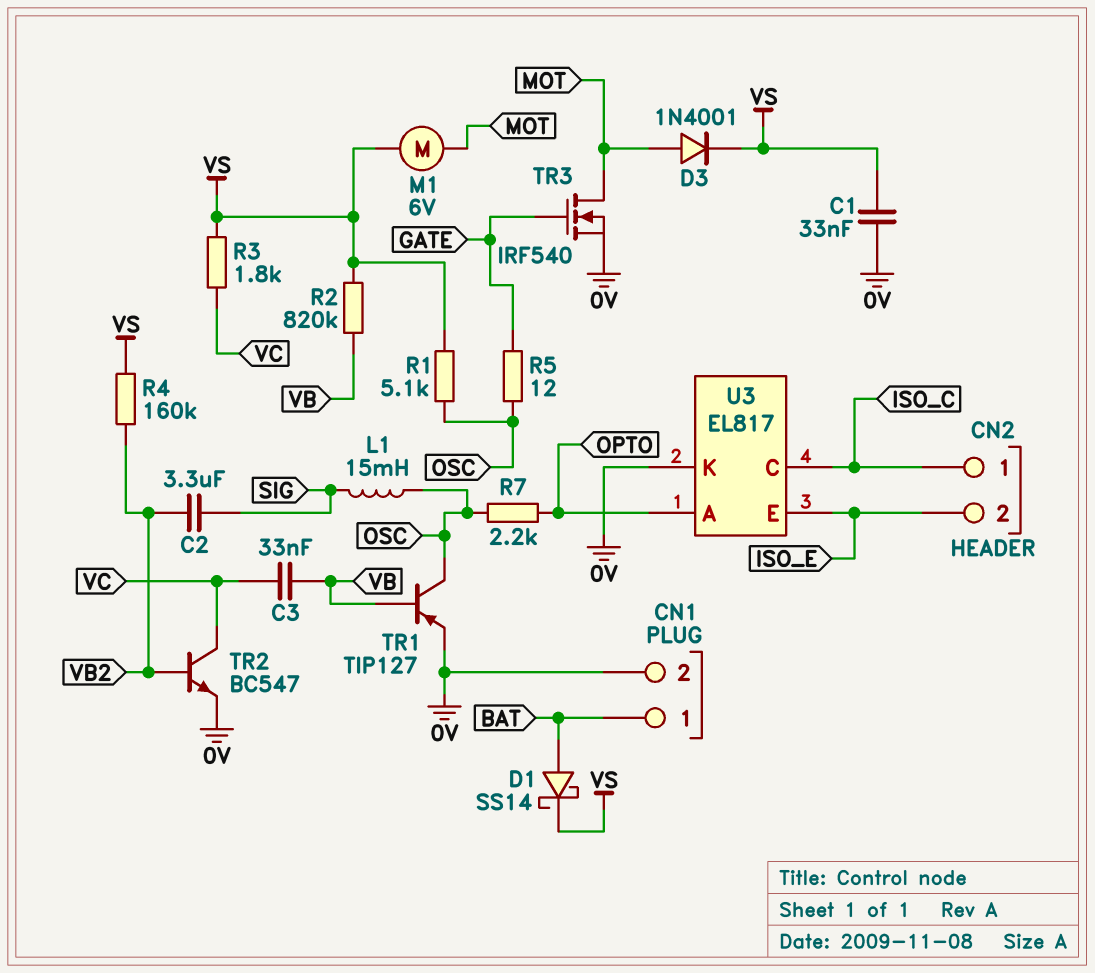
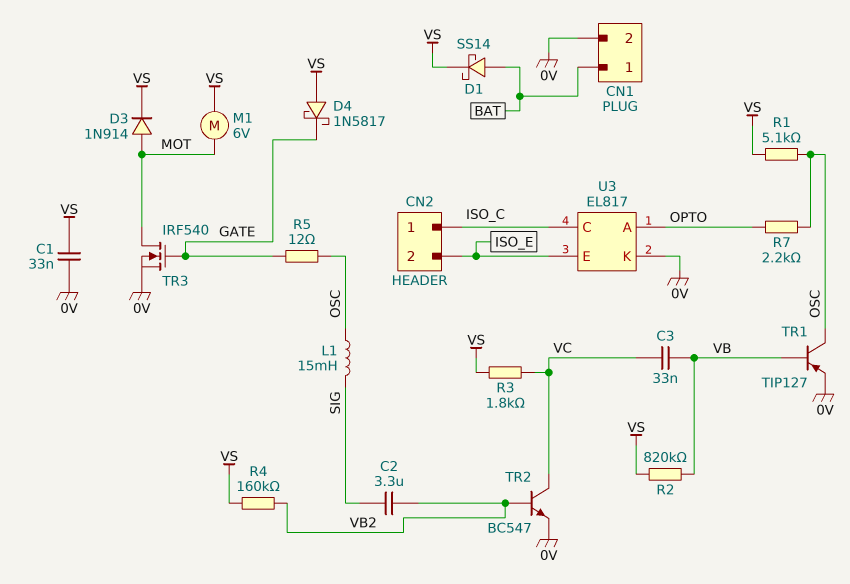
D3: diode 1N4001 (A MOT, K VS) -> diode 1N914 (A MOT, K VS)
D4: none -> schottky 1N5817 (A VS, K GATE)

